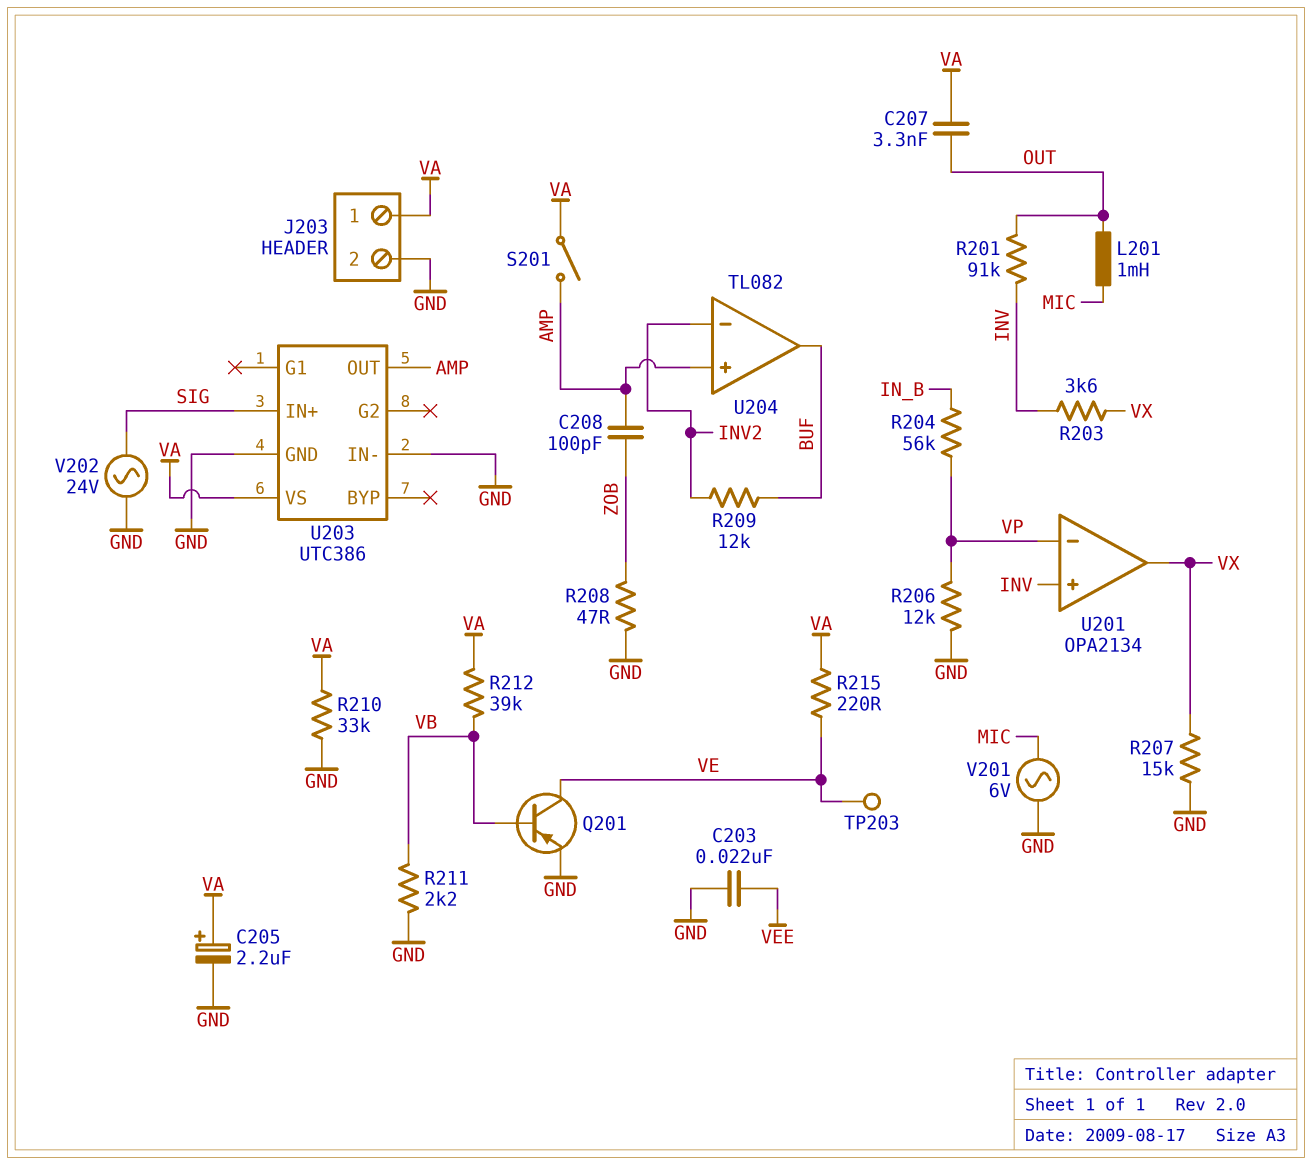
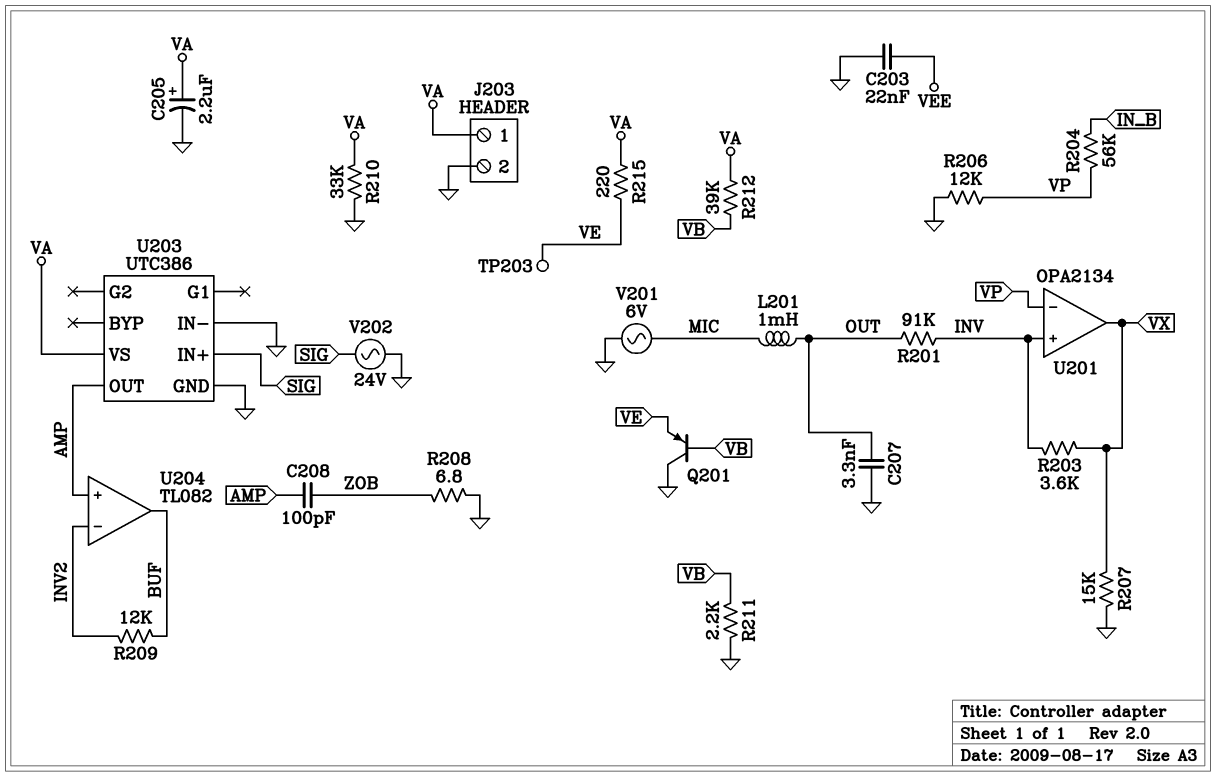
C207: 3.3nF (OUT, VA) -> 3.3nF (GND, OUT)
Q201: PNP (B VB, C VE, E GND) -> PNP (B VB, C GND, E VE)
R208: 47 (GND, ZOB) -> 6.8 (GND, ZOB)
S201: switch (AMP, VA) -> none

